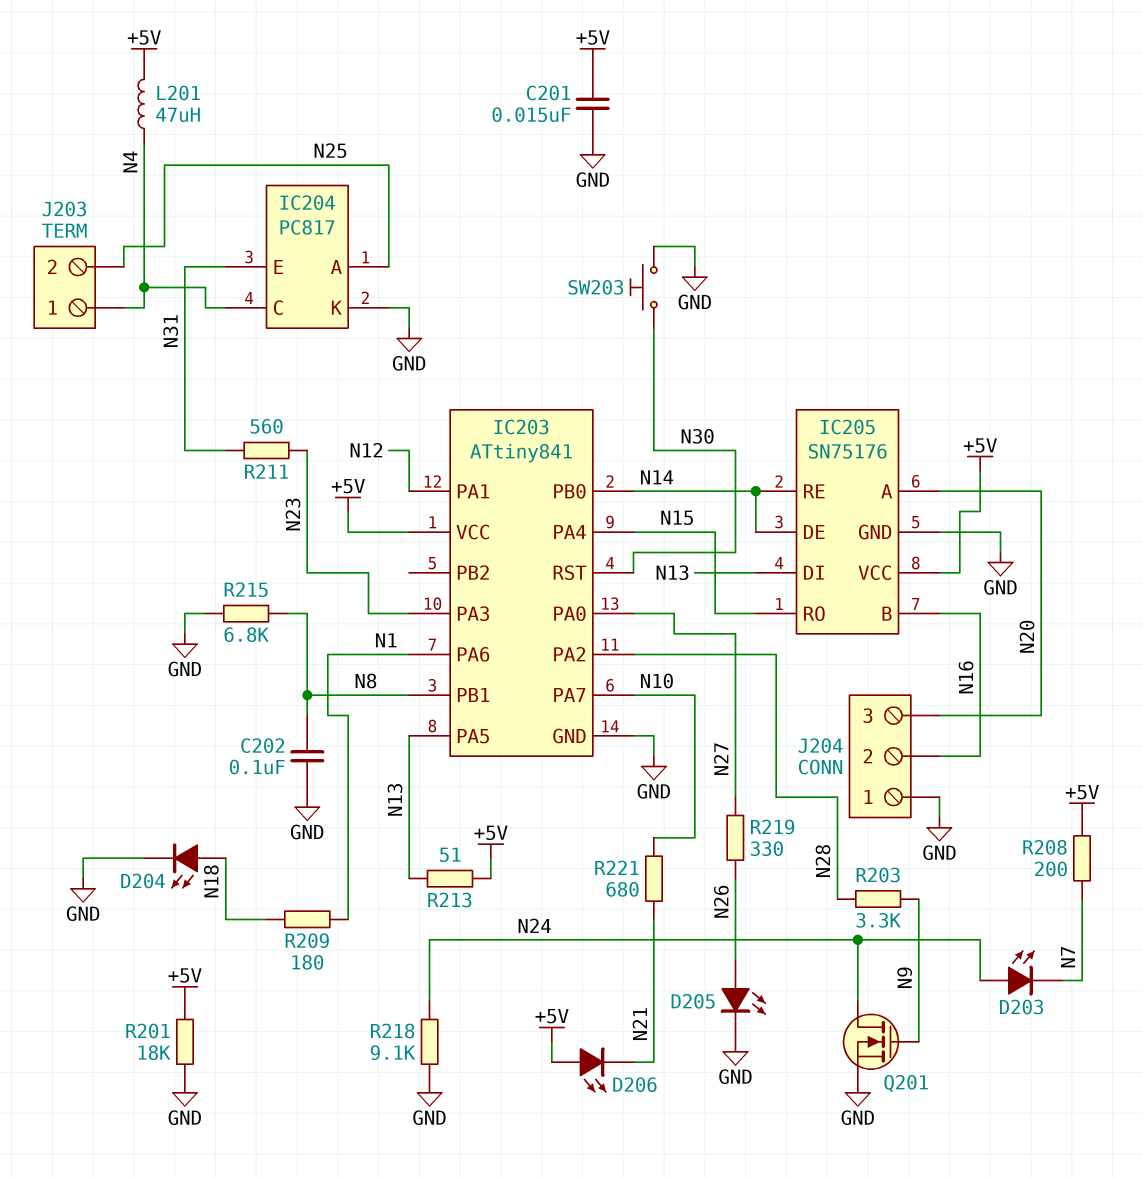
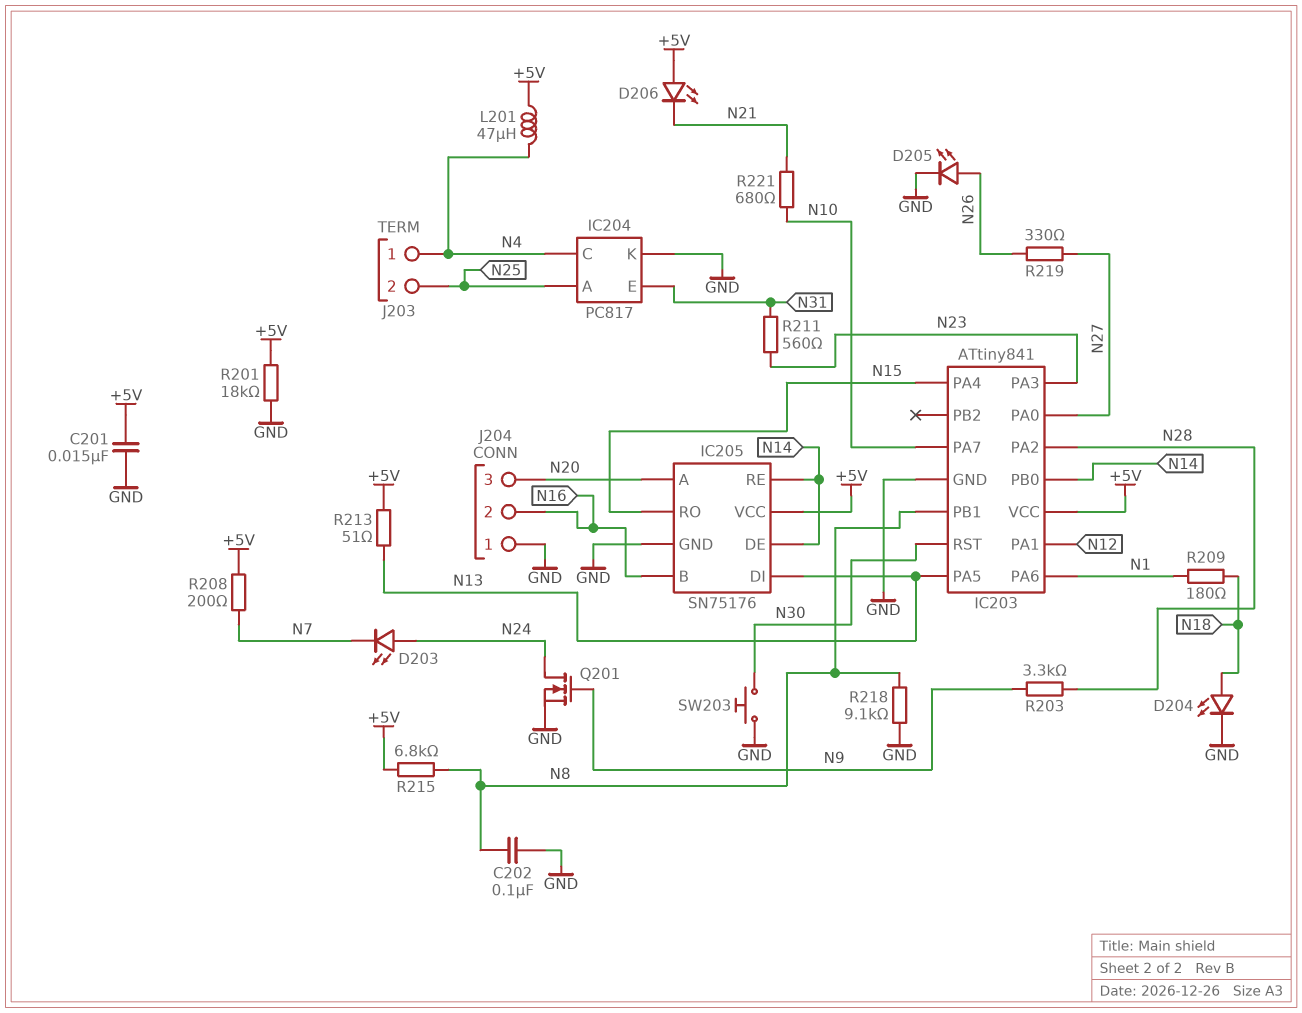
R215: 6.8k (GND, N8) -> 6.8k (+5V, N8)
R218: 9.1k (GND, N24) -> 9.1k (GND, N8)

